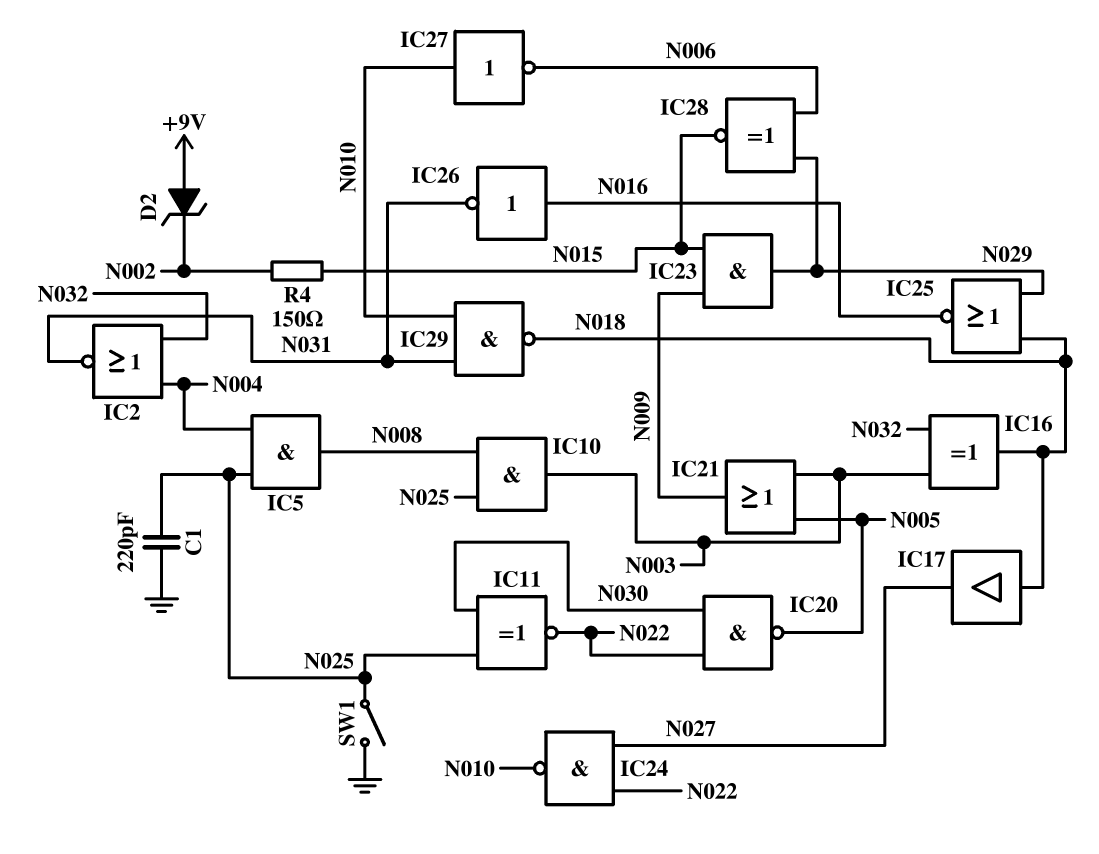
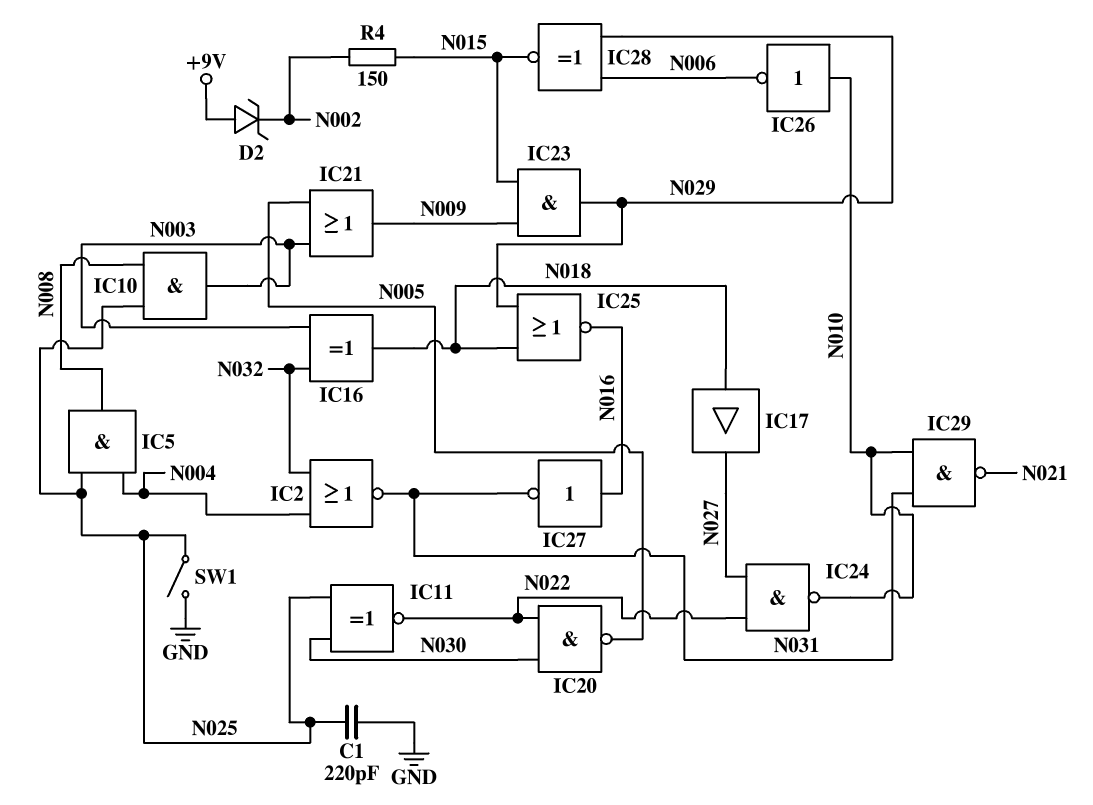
IC26: NOT (in N016, out N031) -> NOT (in N010, out N006)
IC27: NOT (in N010, out N006) -> NOT (in N016, out N031)
IC29: NAND (in N010, in N031, out N018) -> NAND (in N010, in N031, out N021)

